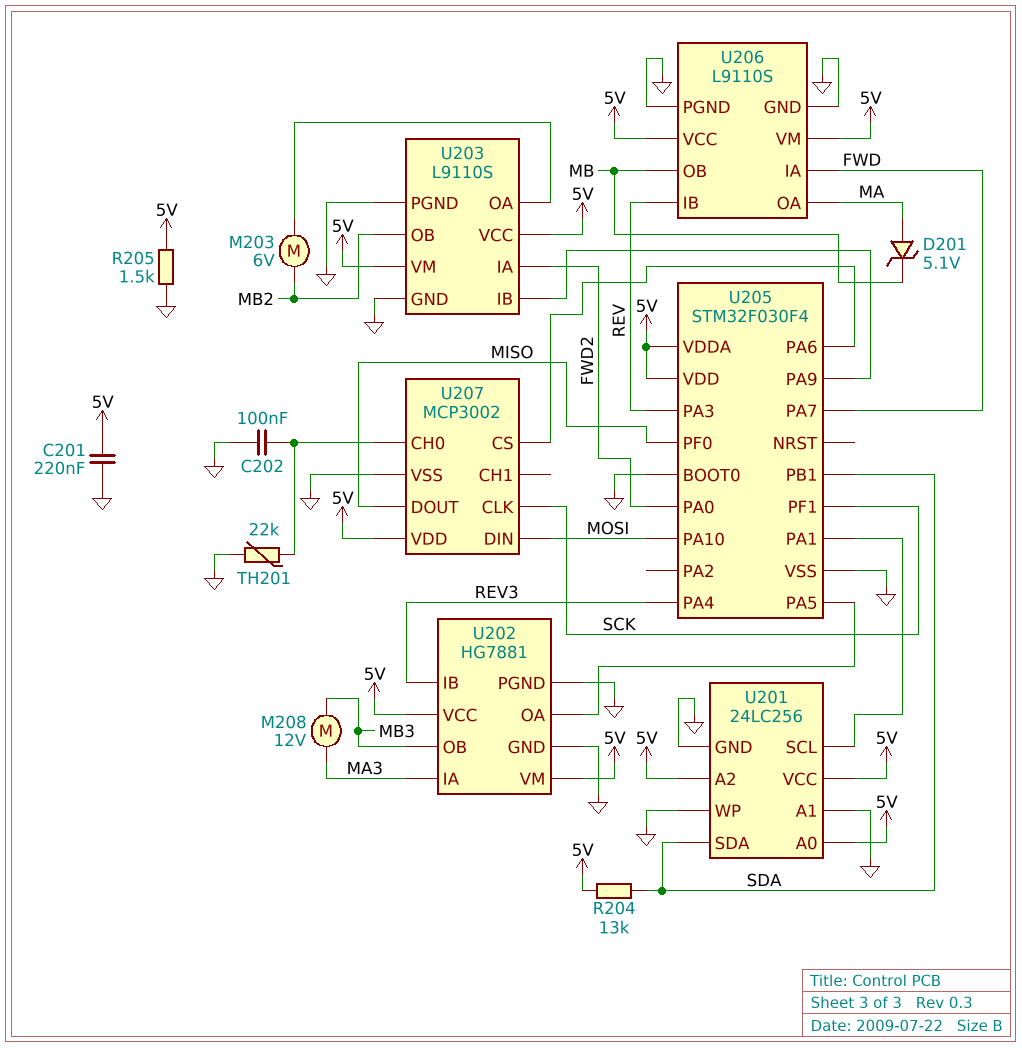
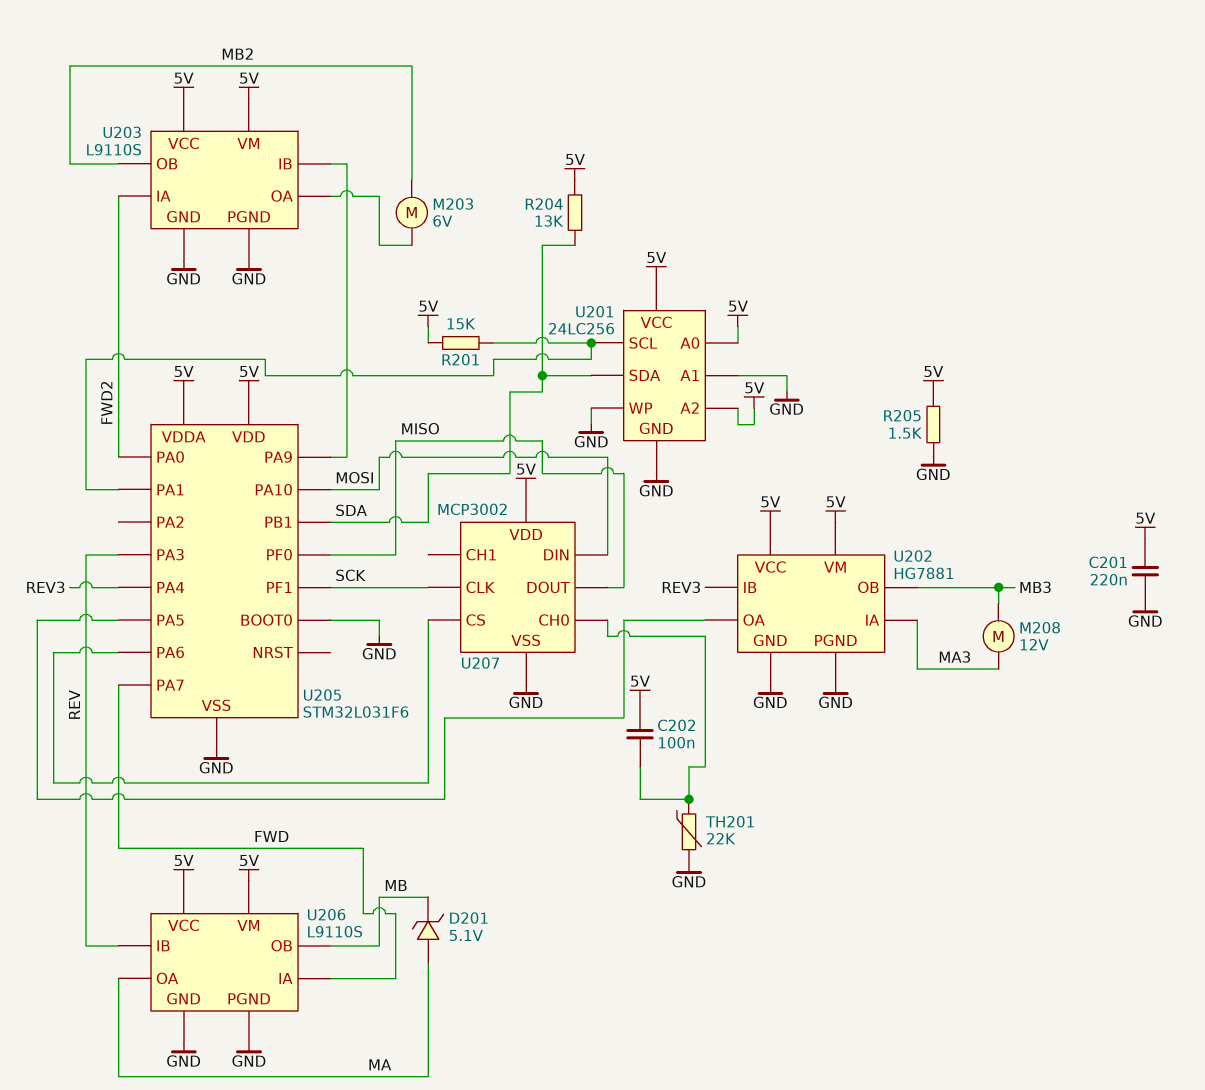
C202: 100nF (GND, U207/CH0) -> 100nF (5V, U207/CH0)
R201: none -> 15k (5V, U201/SCL)
U205: STM32F030F4 -> STM32L031F6

